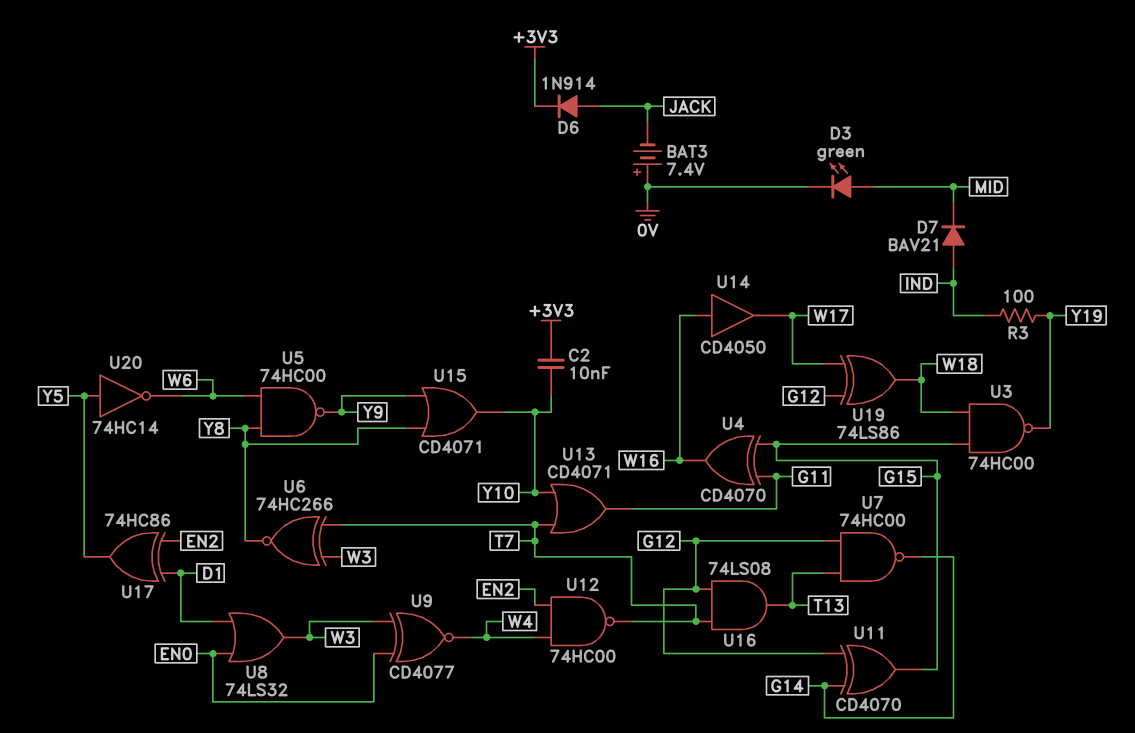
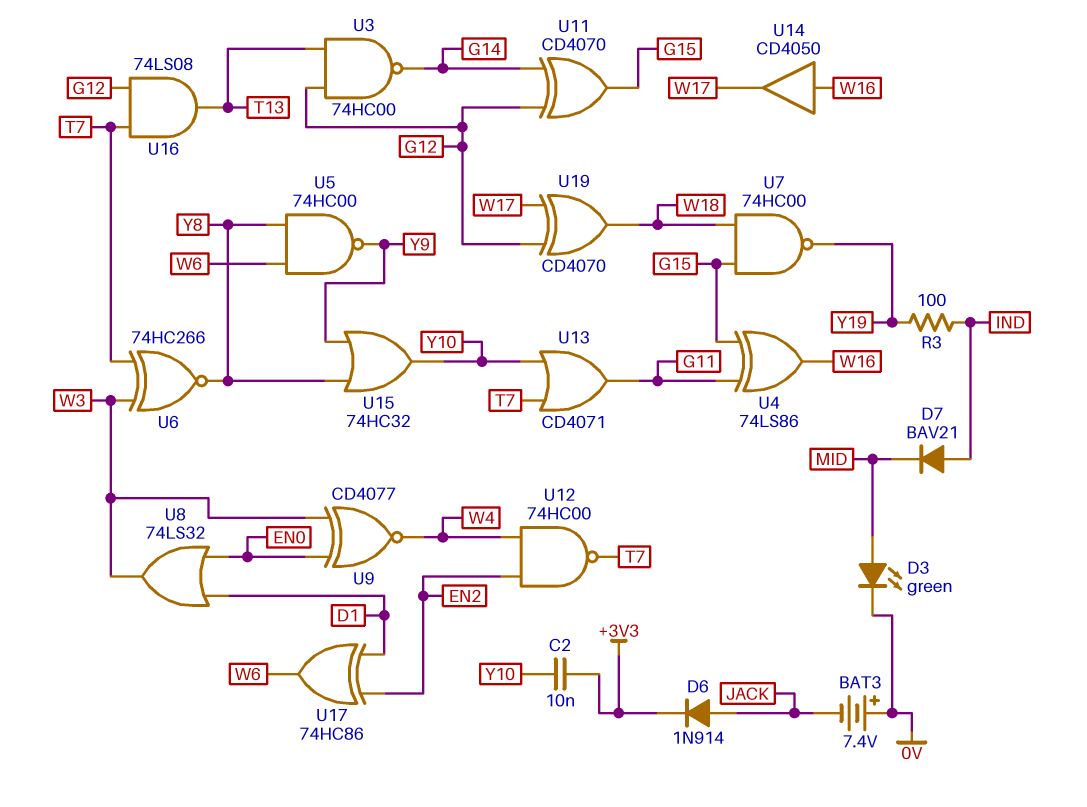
U3: NAND 74HC00 (in G15, in W18, out Y19) -> NAND 74HC00 (in G12, in T13, out G14)
U4: XOR CD4070 (in G11, in G15, out W16) -> XOR 74LS86 (in G11, in G15, out W16)
U7: NAND 74HC00 (in G12, in T13, out G14) -> NAND 74HC00 (in G15, in W18, out Y19)
U15: OR CD4071 (in Y8, in Y9, out Y10) -> OR 74HC32 (in Y8, in Y9, out Y10)
U17: XOR 74HC86 (in D1, in EN2, out Y5) -> XOR 74HC86 (in D1, in EN2, out W6)
U19: XOR 74LS86 (in G12, in W17, out W18) -> XOR CD4070 (in G12, in W17, out W18)
U20: NOT 74HC14 (in Y5, out W6) -> none

